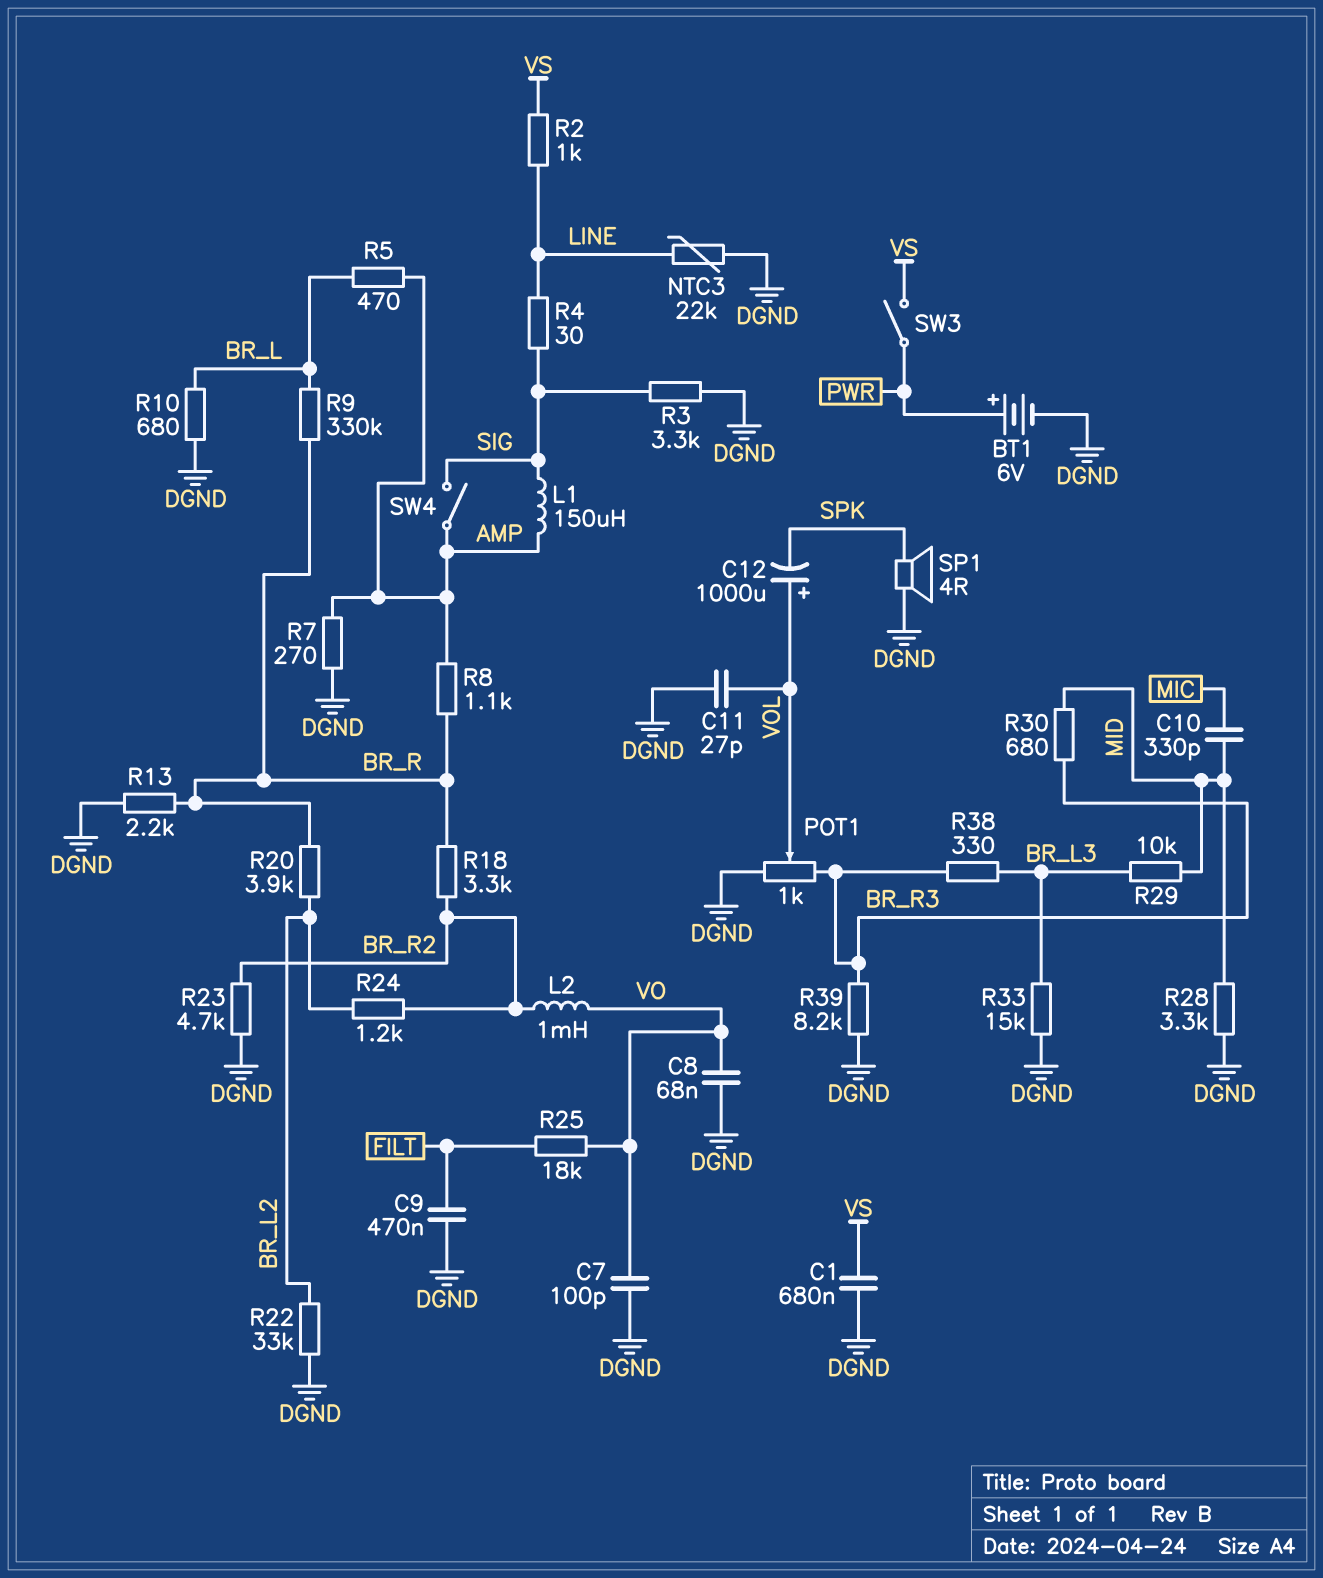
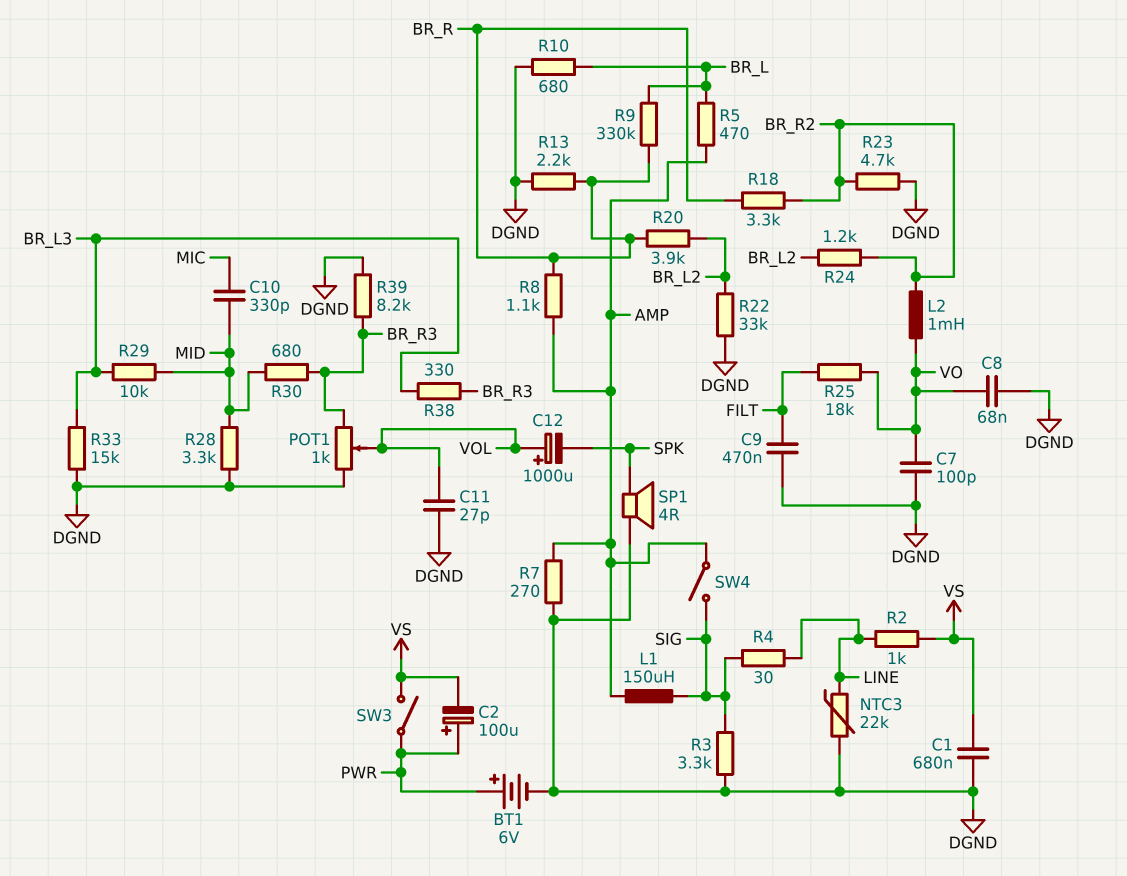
C2: none -> 100uF (plus PWR, minus VS)

